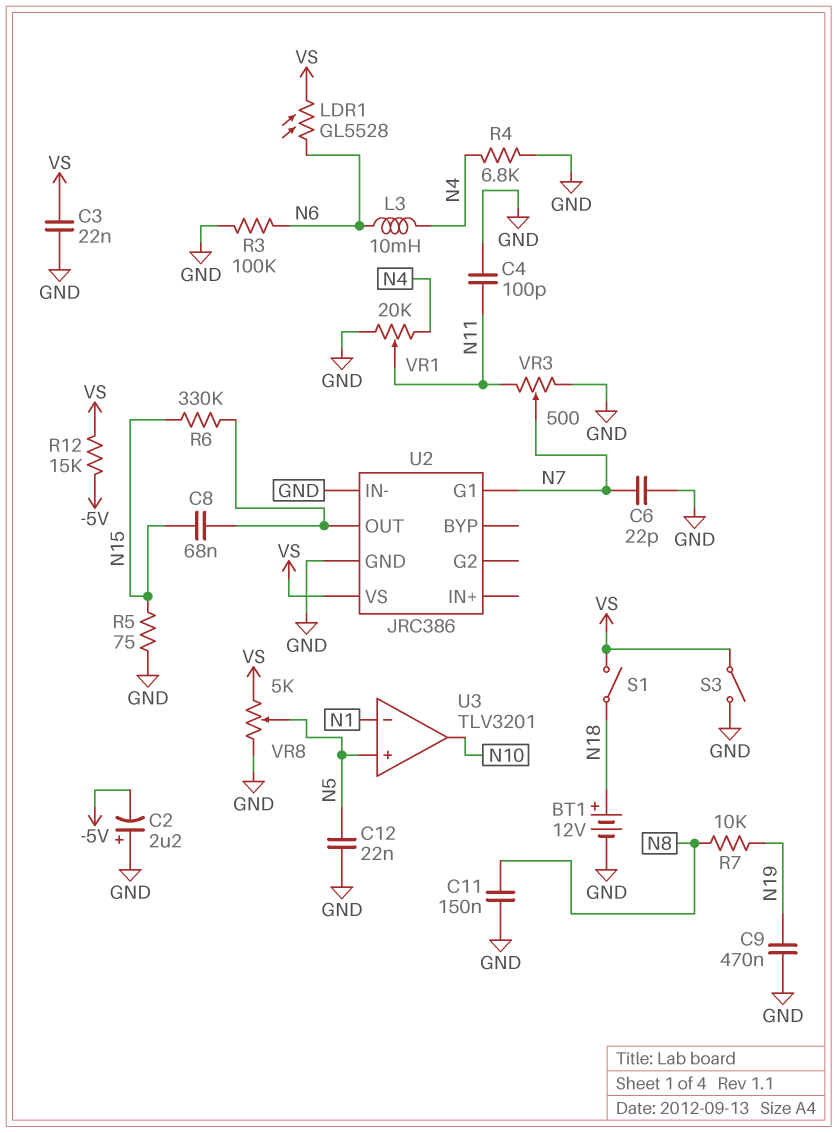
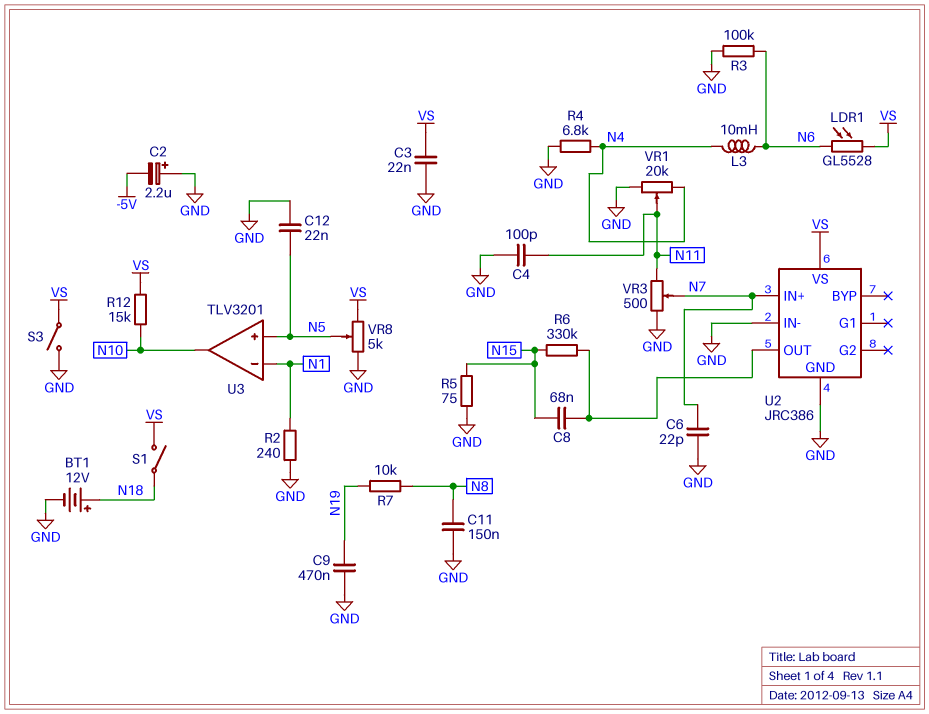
R2: none -> 240 (GND, N1)
R12: 15k (-5V, VS) -> 15k (N10, VS)
U2 pin G1: N7 -> none
U2 pin IN+: none -> N7

